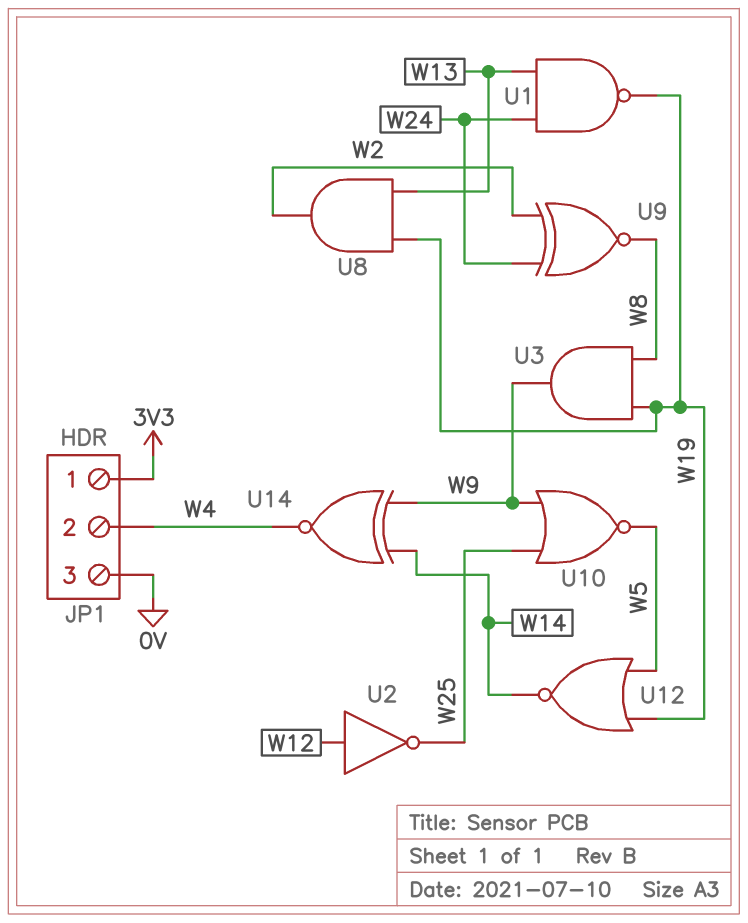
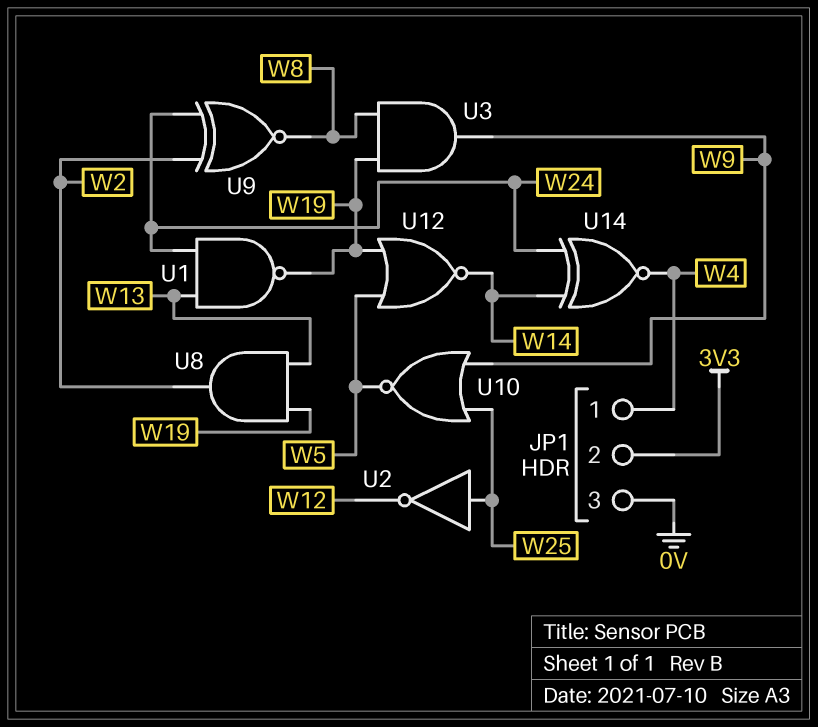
JP1 pin 1: 3V3 -> W4
JP1 pin 2: W4 -> 3V3
U2: NOT (in W12, out W25) -> NOT (in W25, out W12)
U14: XNOR (in W9, in W14, out W4) -> XNOR (in W14, in W24, out W4)

